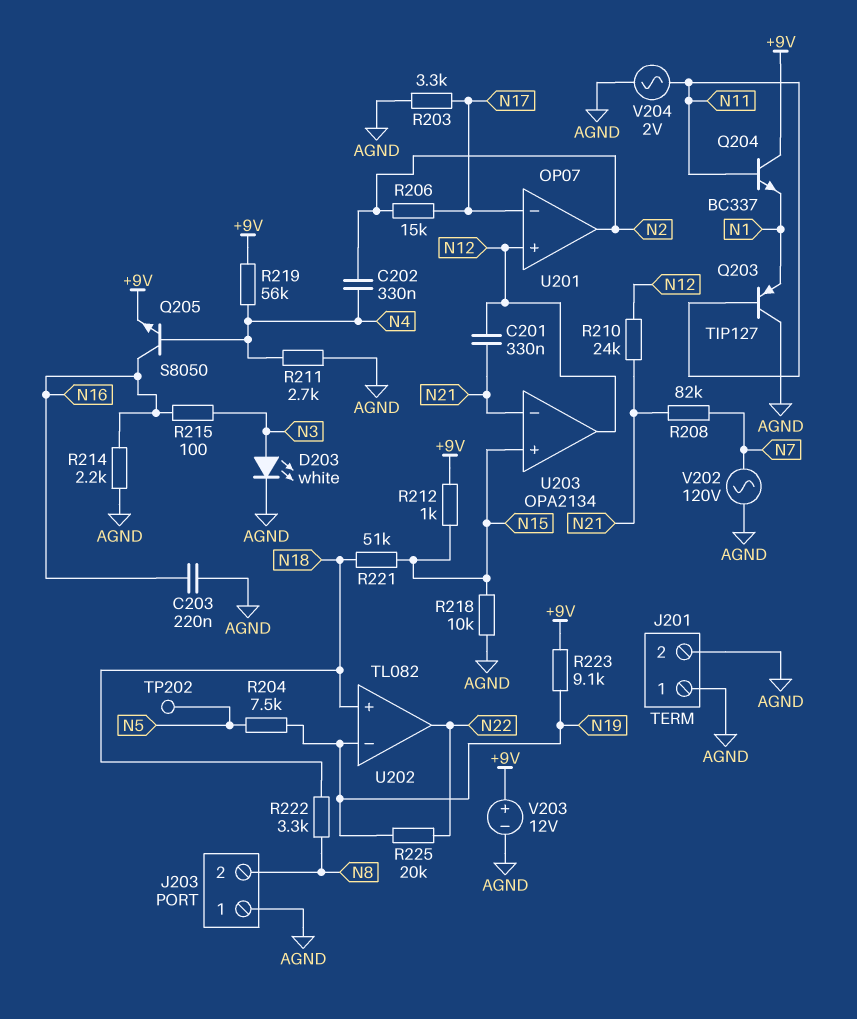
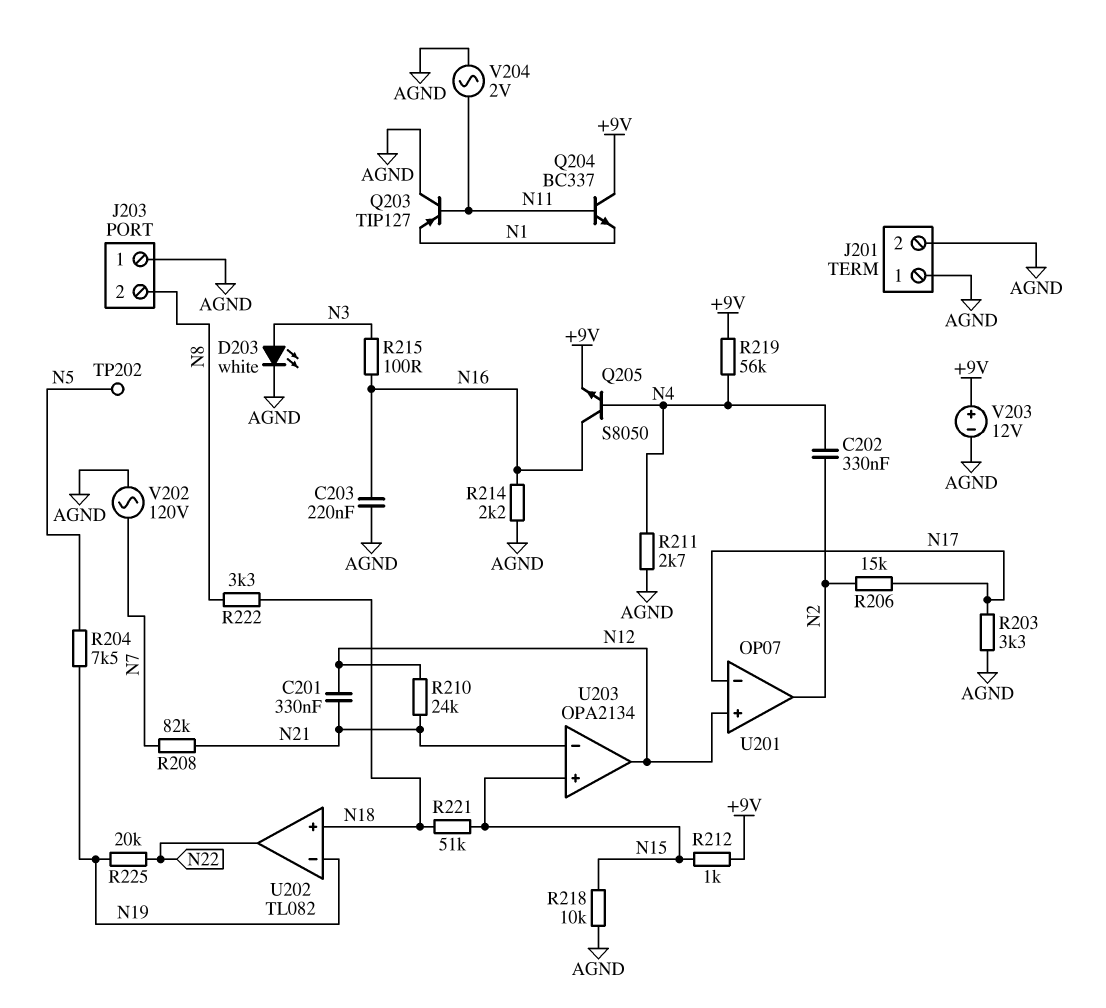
R223: 9.1k (+9V, N19) -> none

